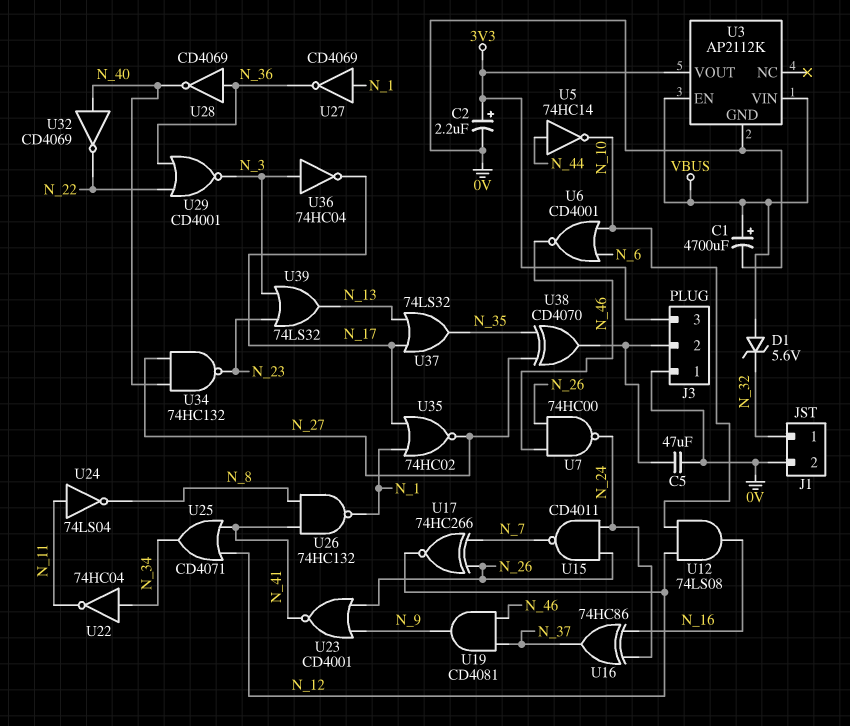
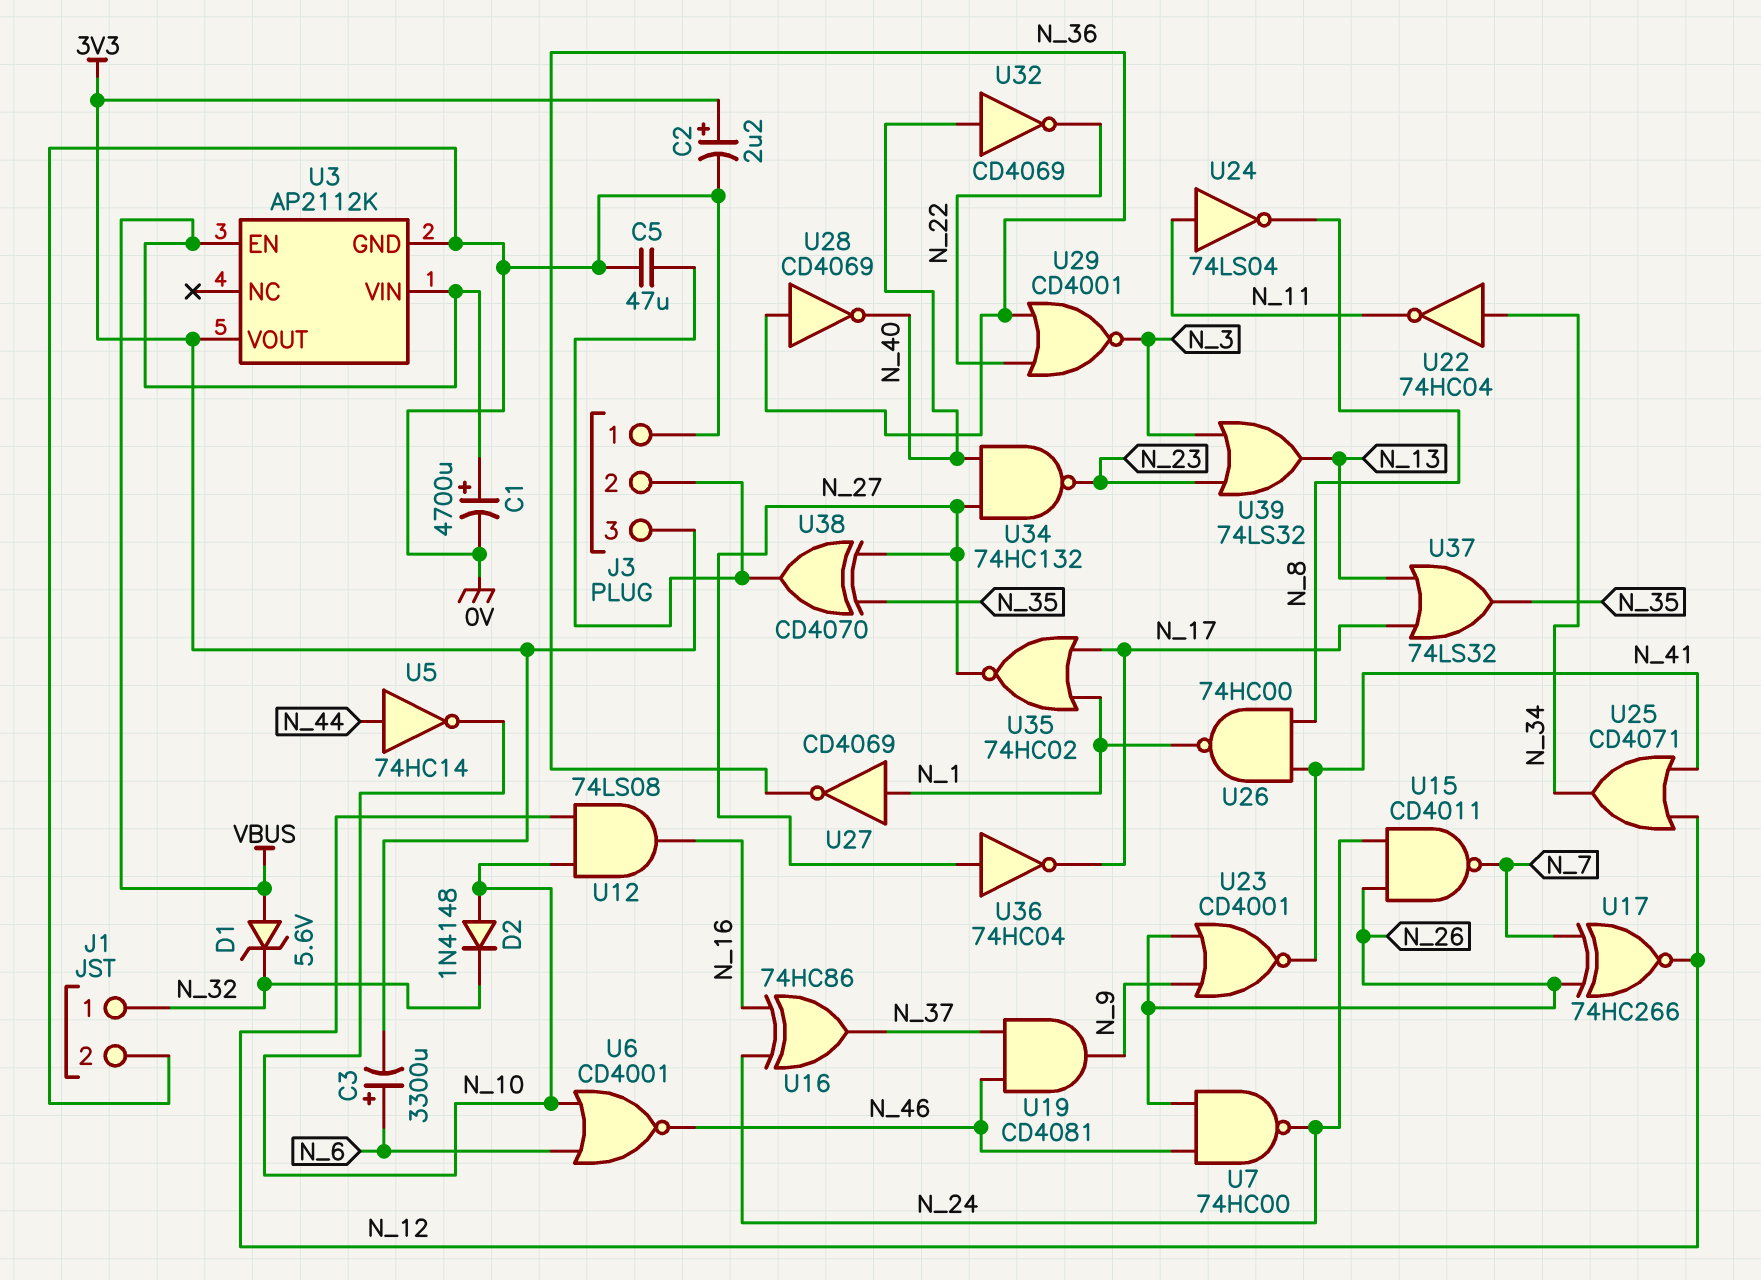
C3: none -> 3300uF (plus N_6, minus 3V3)
D2: none -> diode 1N4148 (A N_10, K N_32)
U26: NAND 74HC132 (in N_8, in N_41, out N_1) -> NAND 74HC00 (in N_8, in N_41, out N_1)
U36: NOT 74HC04 (in N_3, out N_17) -> NOT 74HC04 (in N_27, out N_17)

